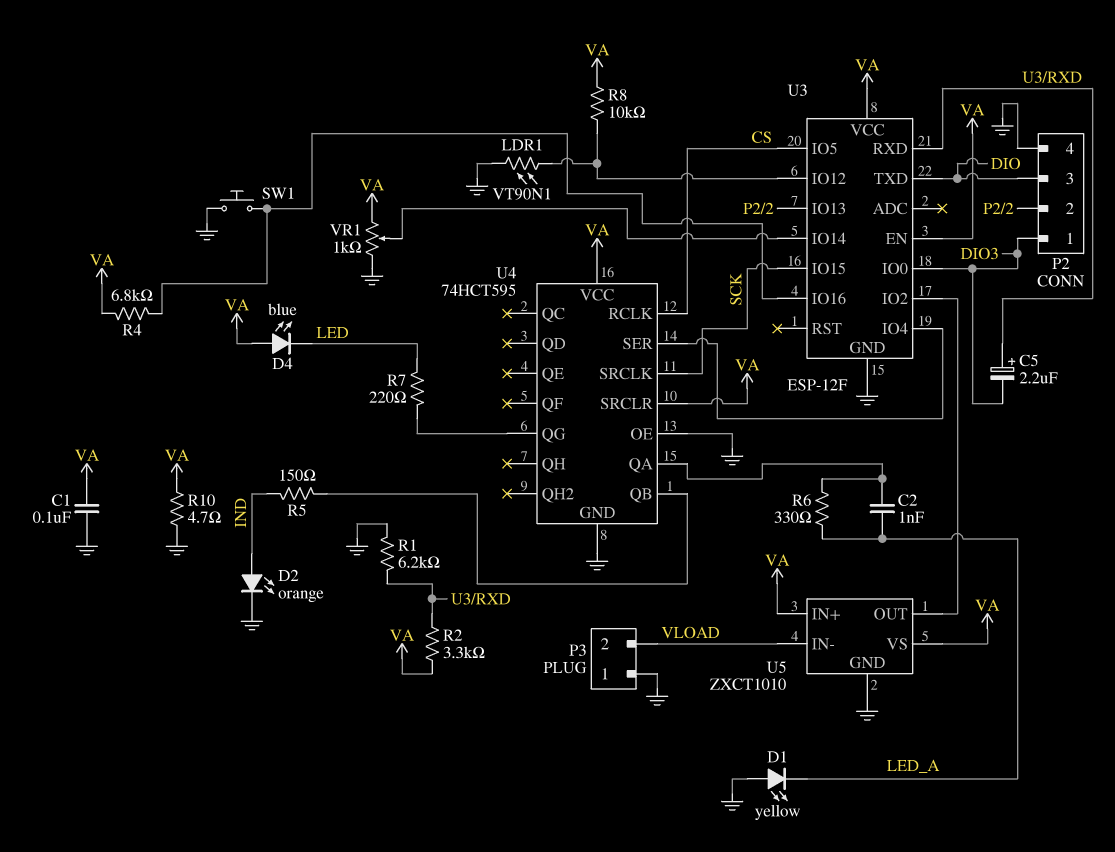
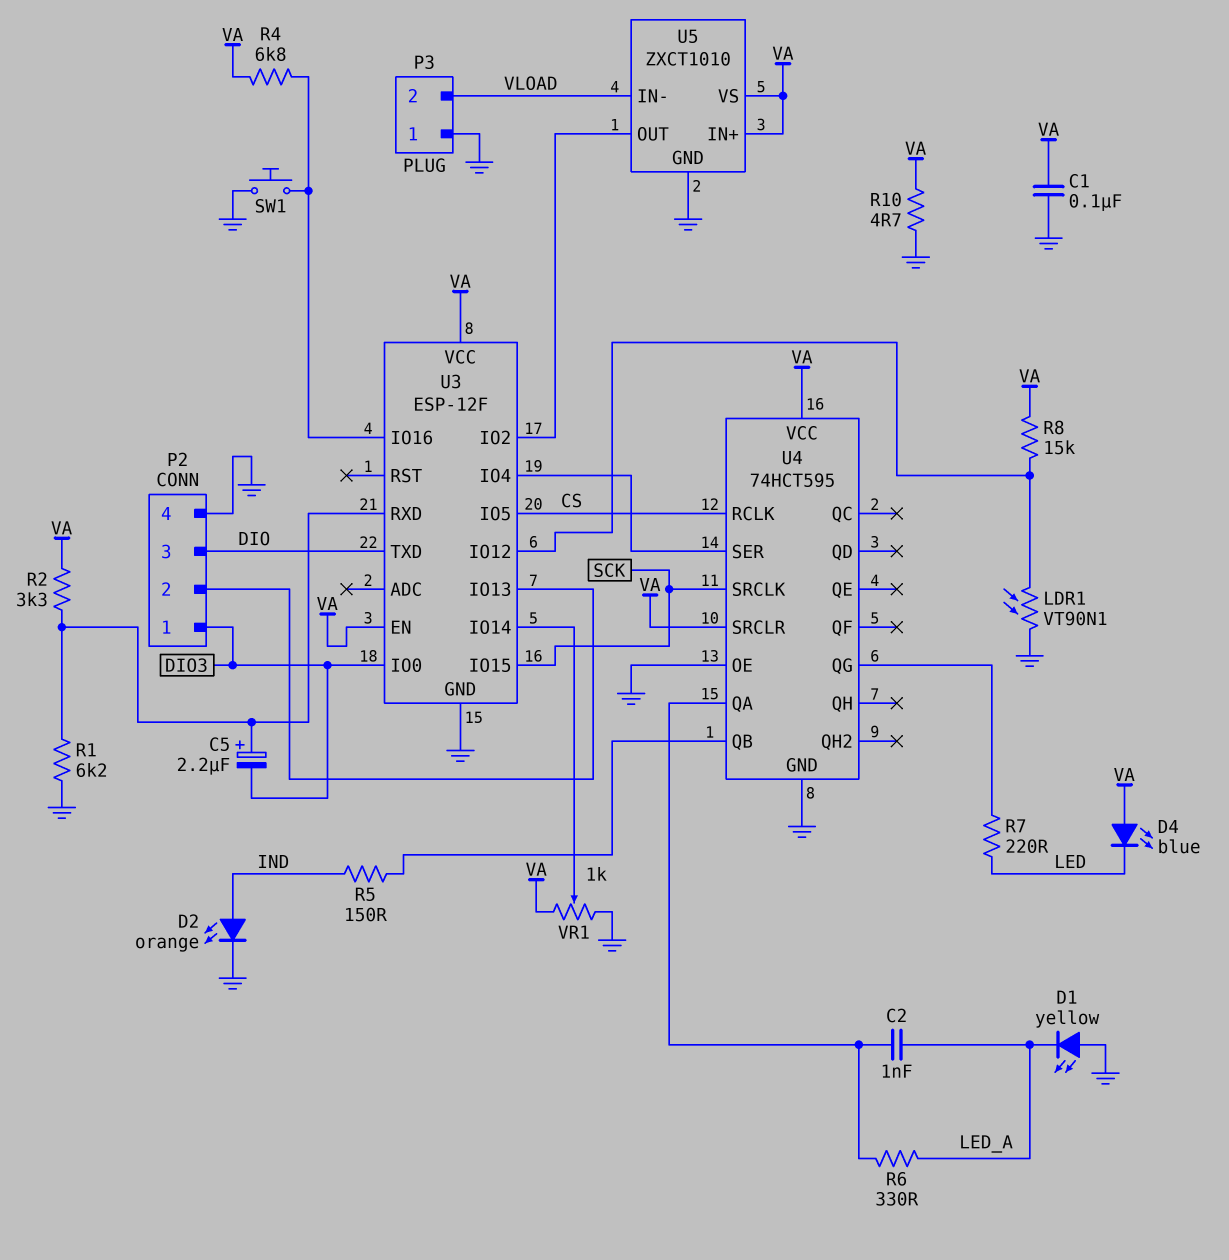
R8: 10k (U3/IO12, VA) -> 15k (U3/IO12, VA)

